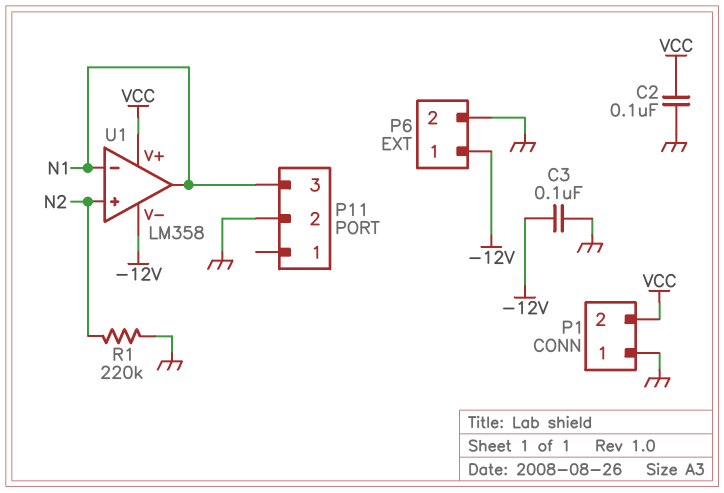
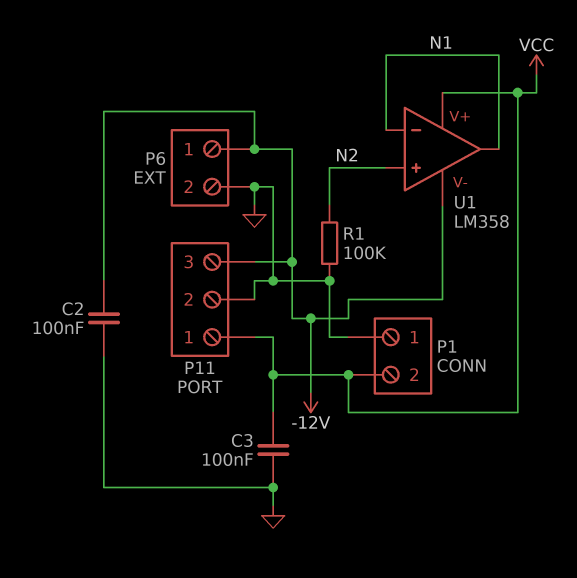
C2: 100nF (GND, VCC) -> 100nF (-12V, GND)
C3: 100nF (-12V, GND) -> 100nF (GND, VCC)
P11 pin 1: none -> VCC
P11 pin 3: N1 -> -12V
R1: 220k (GND, N2) -> 100k (GND, N2)

